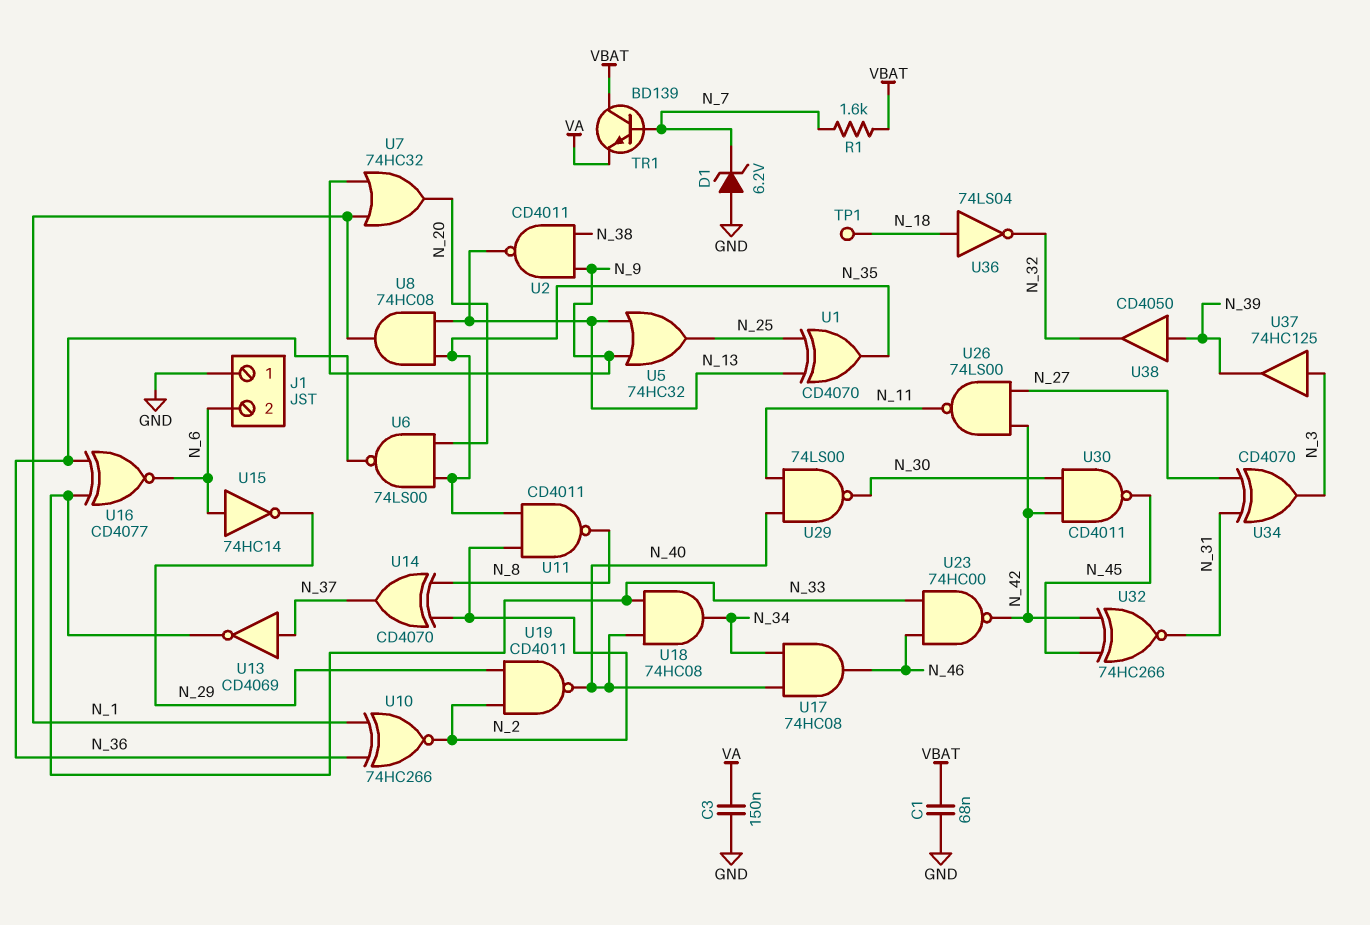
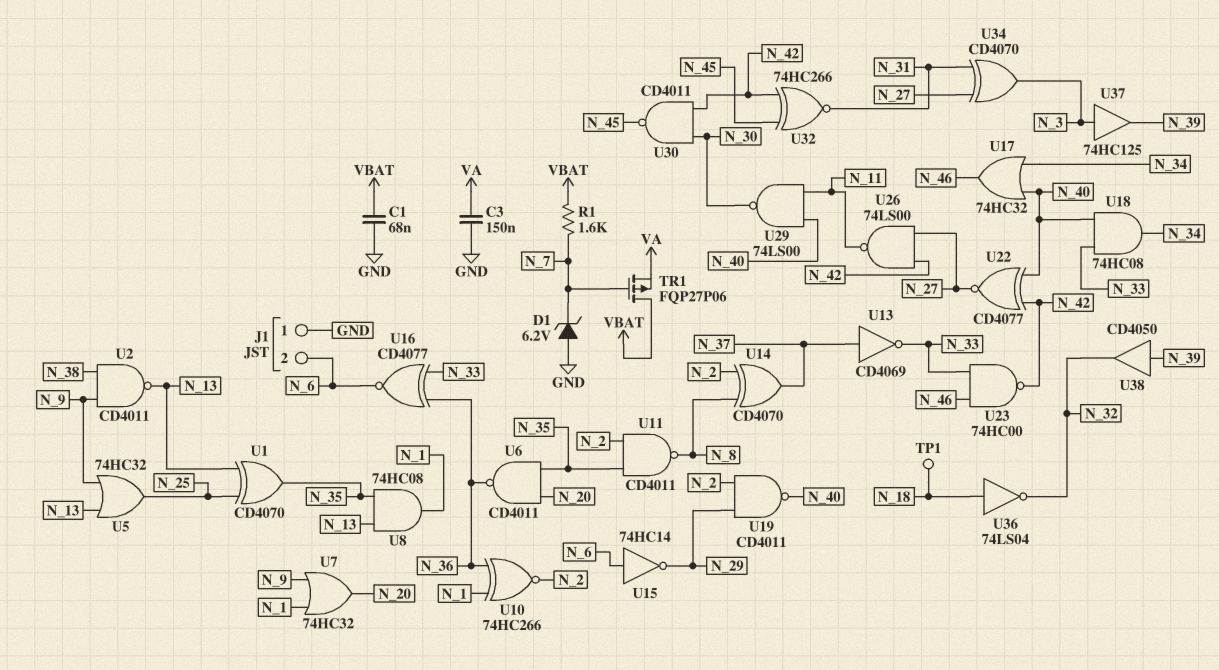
TR1: NPN BD139 (B N_7, C VBAT, E VA) -> PMOS FQP27P06 (G N_7, D VBAT, S VA)
U6: NAND 74LS00 (in N_20, in N_35, out N_36) -> NAND CD4011 (in N_20, in N_35, out N_36)
U17: AND 74HC08 (in N_34, in N_40, out N_46) -> OR 74HC32 (in N_34, in N_40, out N_46)
U22: none -> XNOR CD4077 (in N_40, in N_42, out N_27)

